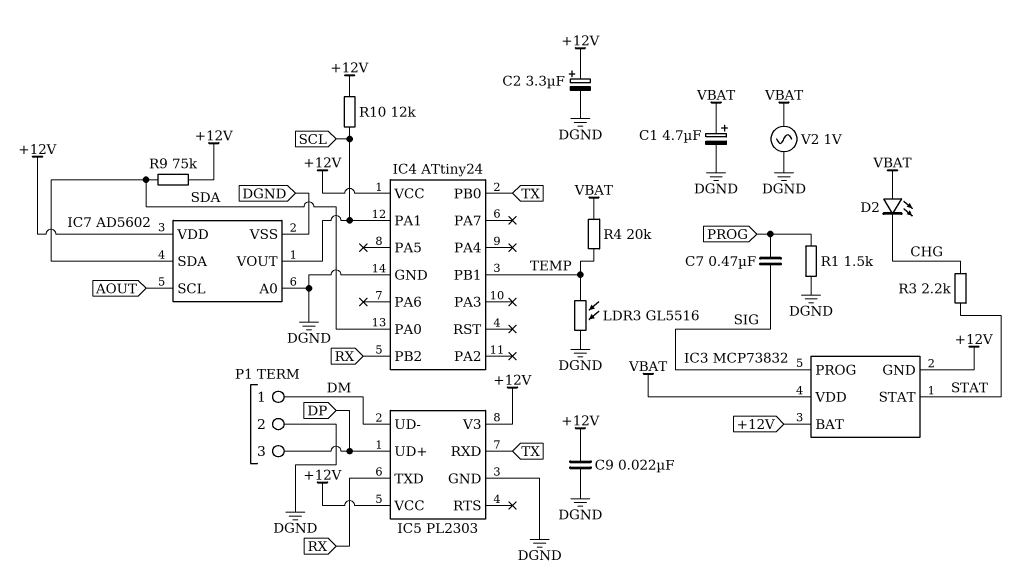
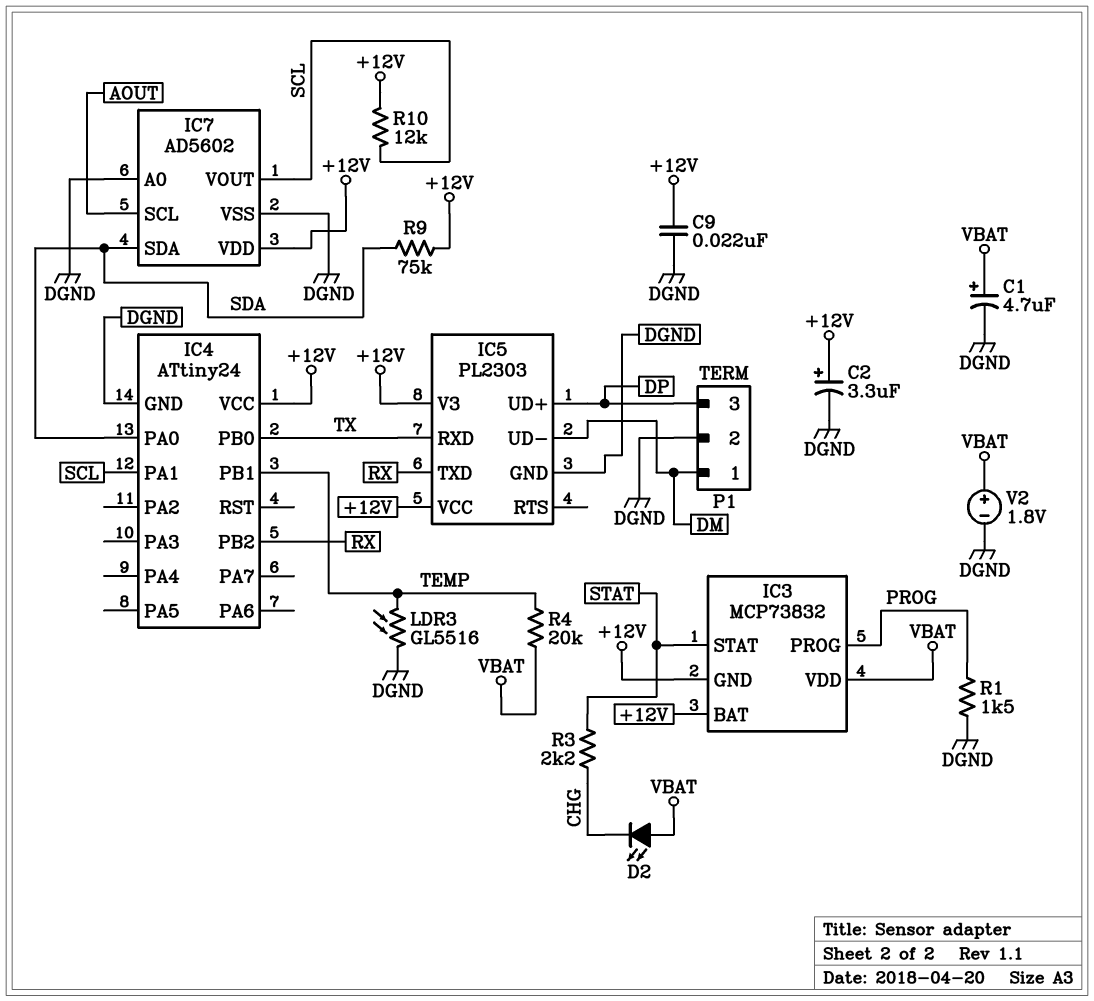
C7: 470nF (PROG, SIG) -> none
IC3 pin PROG: SIG -> PROG
V2: AC 1V (DGND, VBAT) -> 1.8V (plus VBAT, minus DGND)

